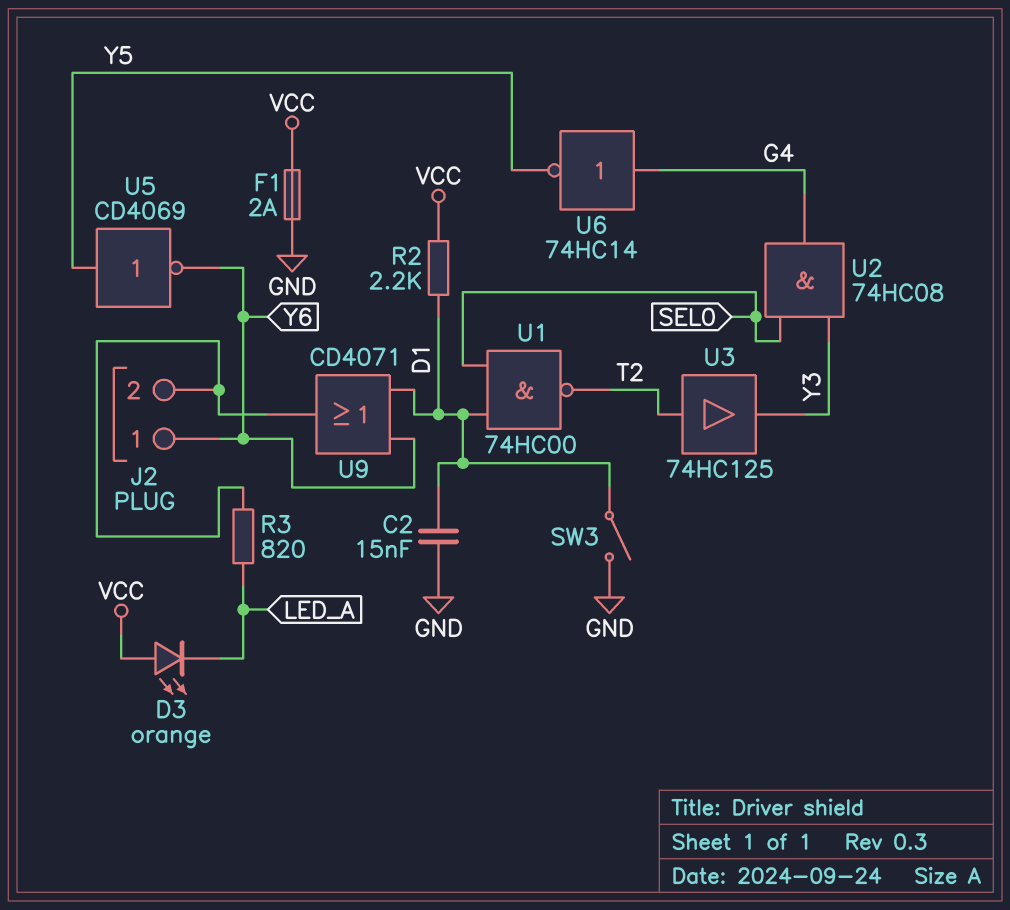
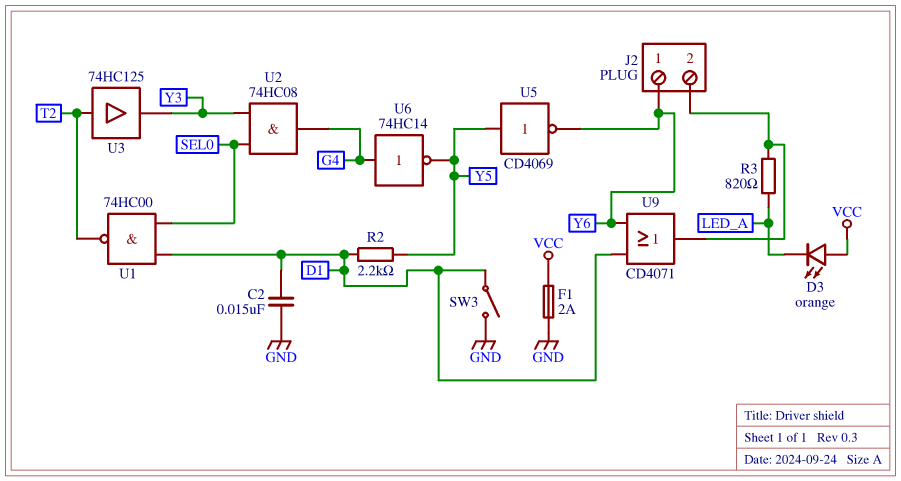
R2: 2.2k (D1, VCC) -> 2.2k (D1, Y5)

